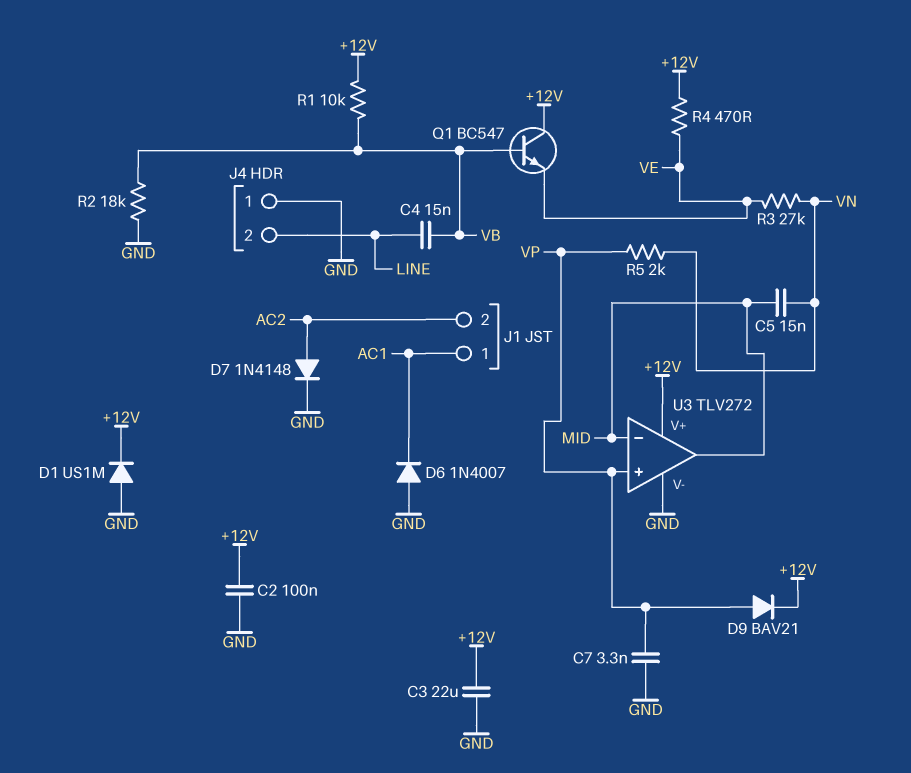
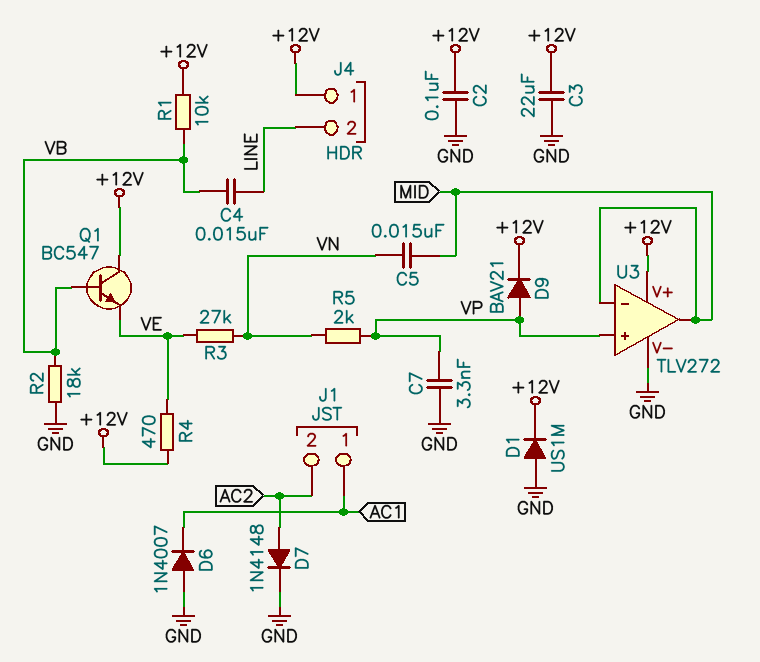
J4 pin 1: GND -> +12V

